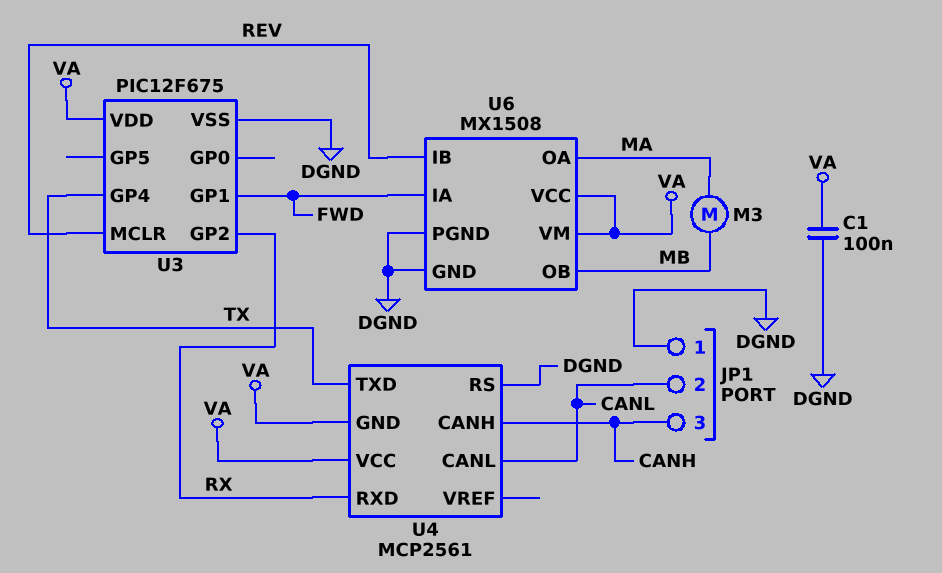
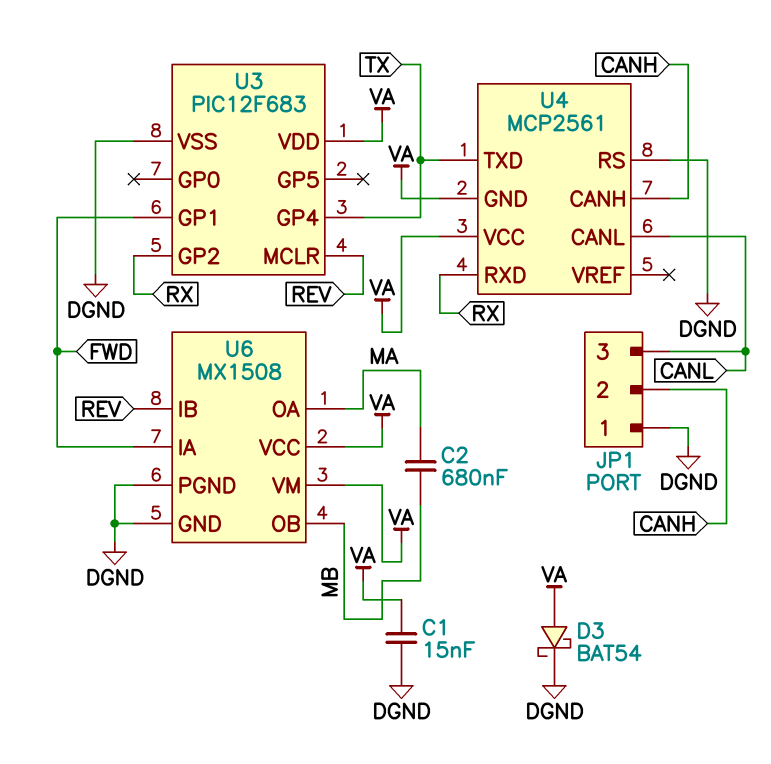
C1: 100nF (DGND, VA) -> 15nF (DGND, VA)
C2: none -> 680nF (MA, MB)
D3: none -> schottky BAT54 (A VA, K DGND)
JP1 pin 2: CANL -> CANH
JP1 pin 3: CANH -> CANL
M3: motor (MA, MB) -> none
U3: PIC12F675 -> PIC12F683

